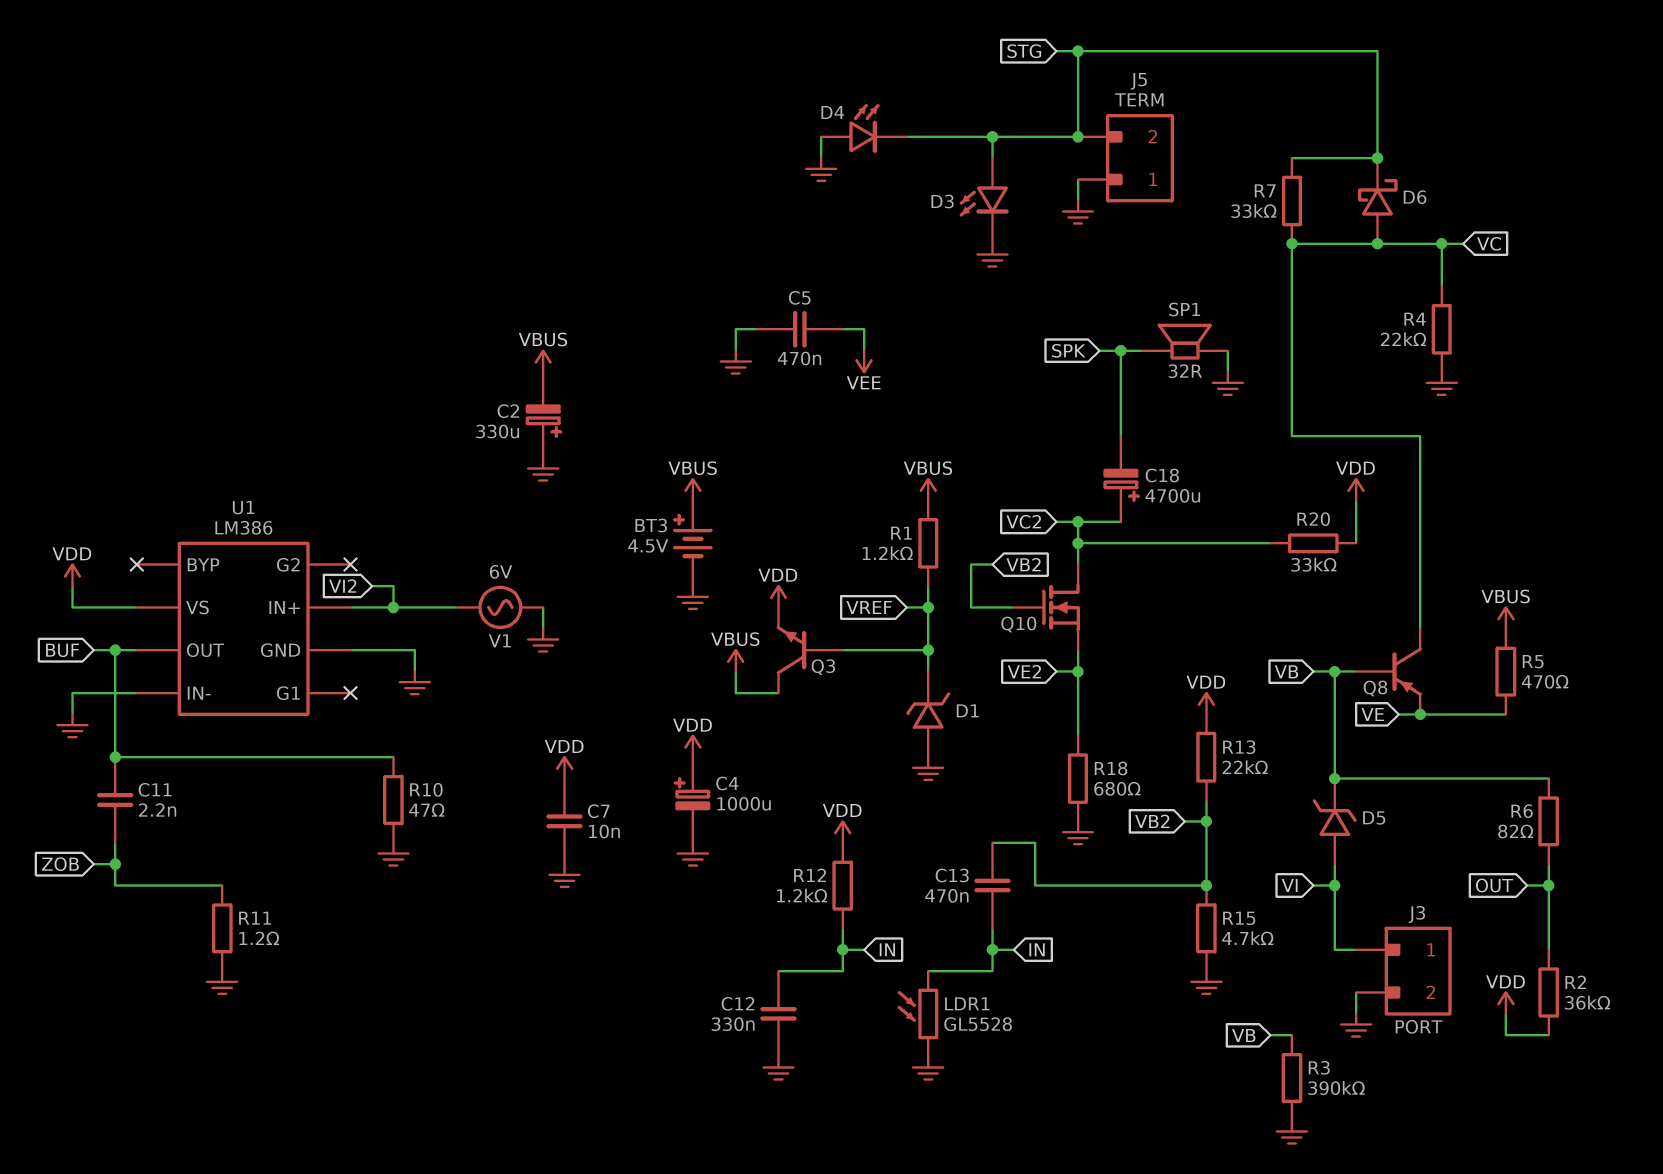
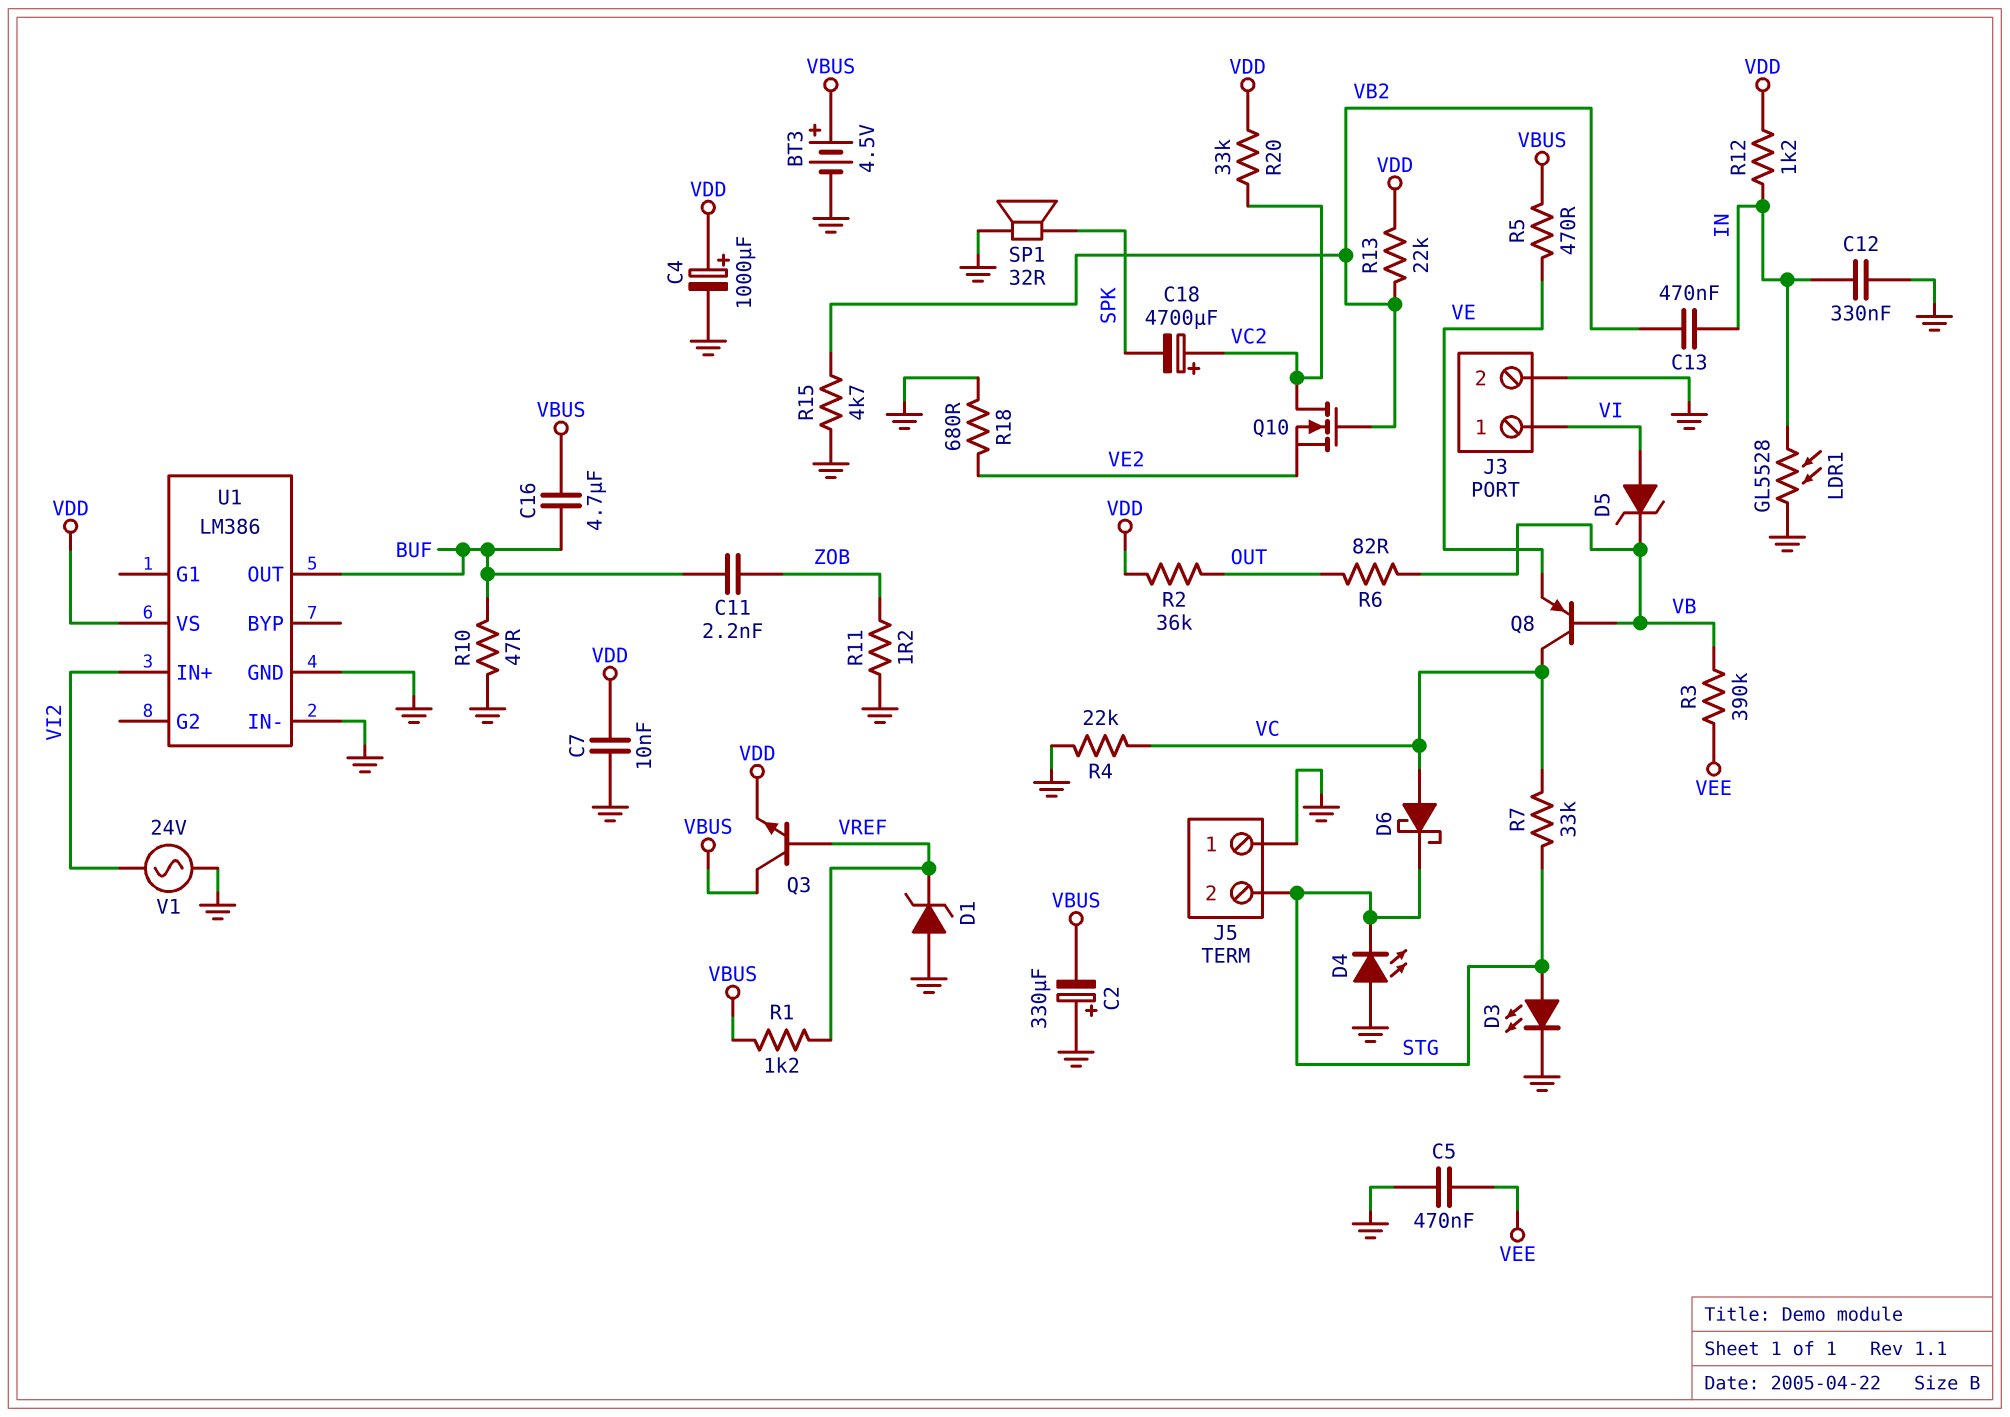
C16: none -> 4.7uF (BUF, VBUS)
R3: 390k (GND, VB) -> 390k (VB, VEE)
V1: AC 6V (GND, VI2) -> AC 24V (GND, VI2)

